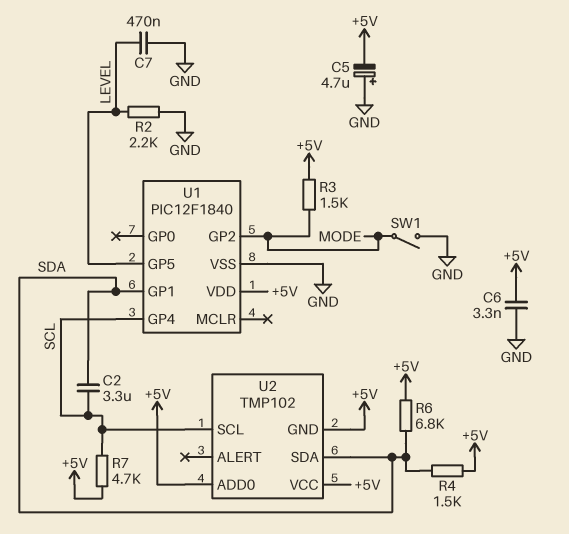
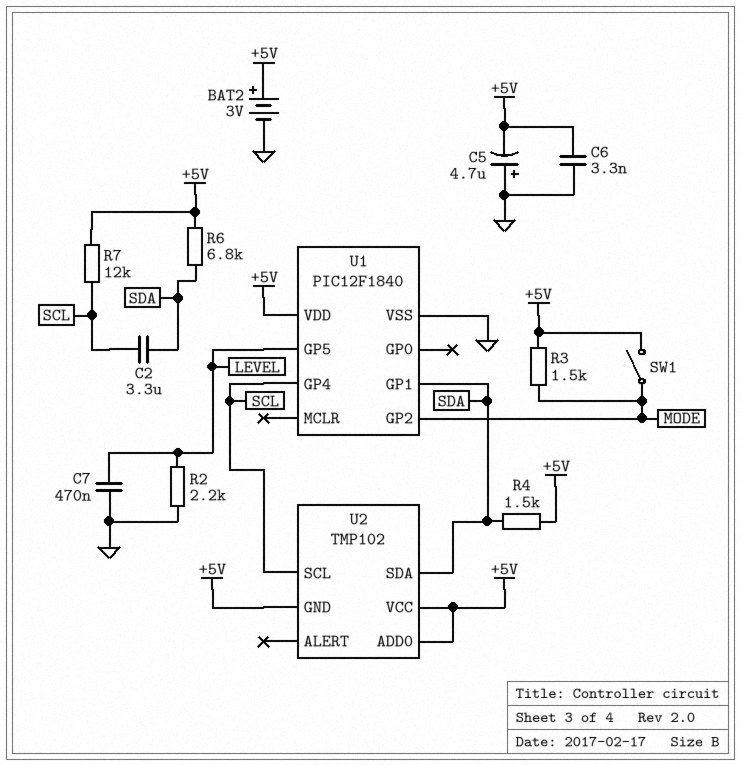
BAT2: none -> 3V (plus +5V, minus GND)
R7: 4.7k (+5V, SCL) -> 12k (+5V, SCL)
SW1: switch (GND, MODE) -> switch (+5V, MODE)

